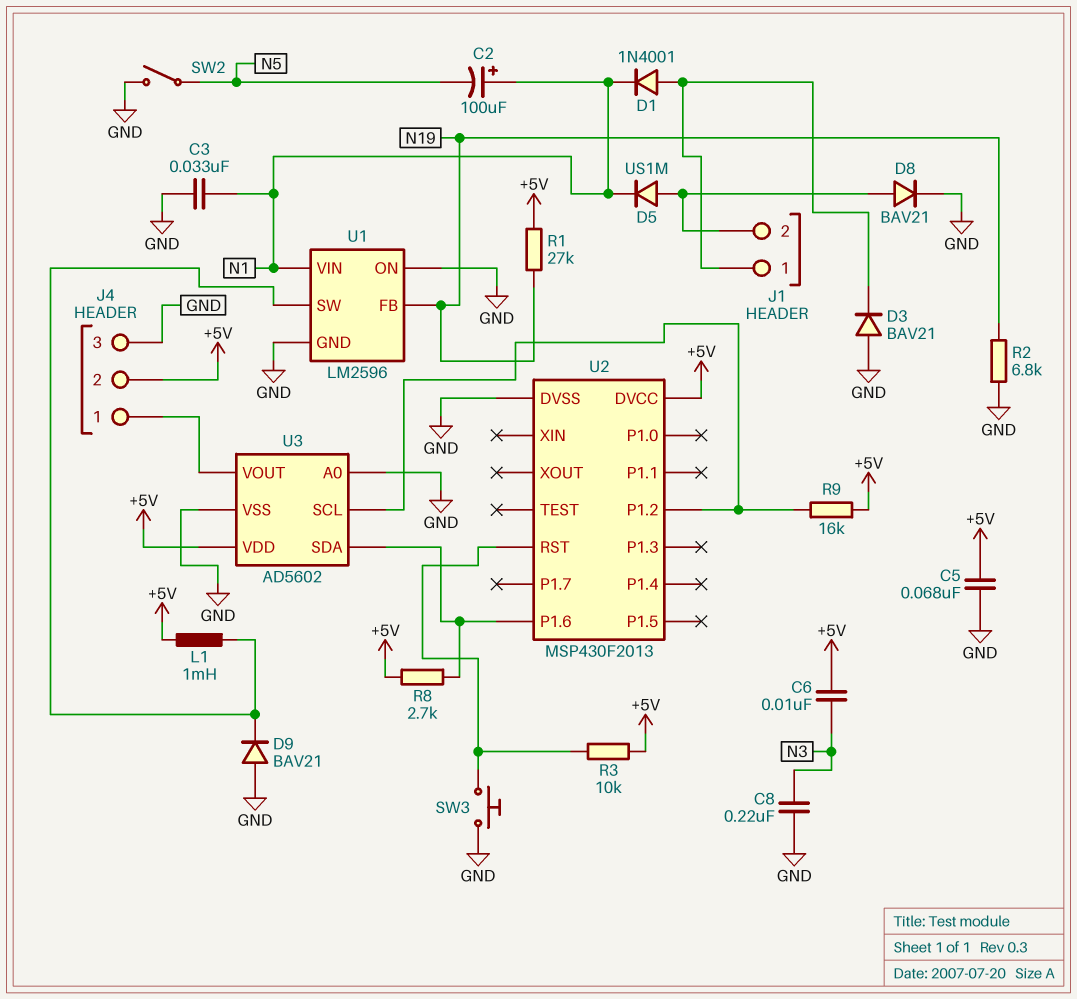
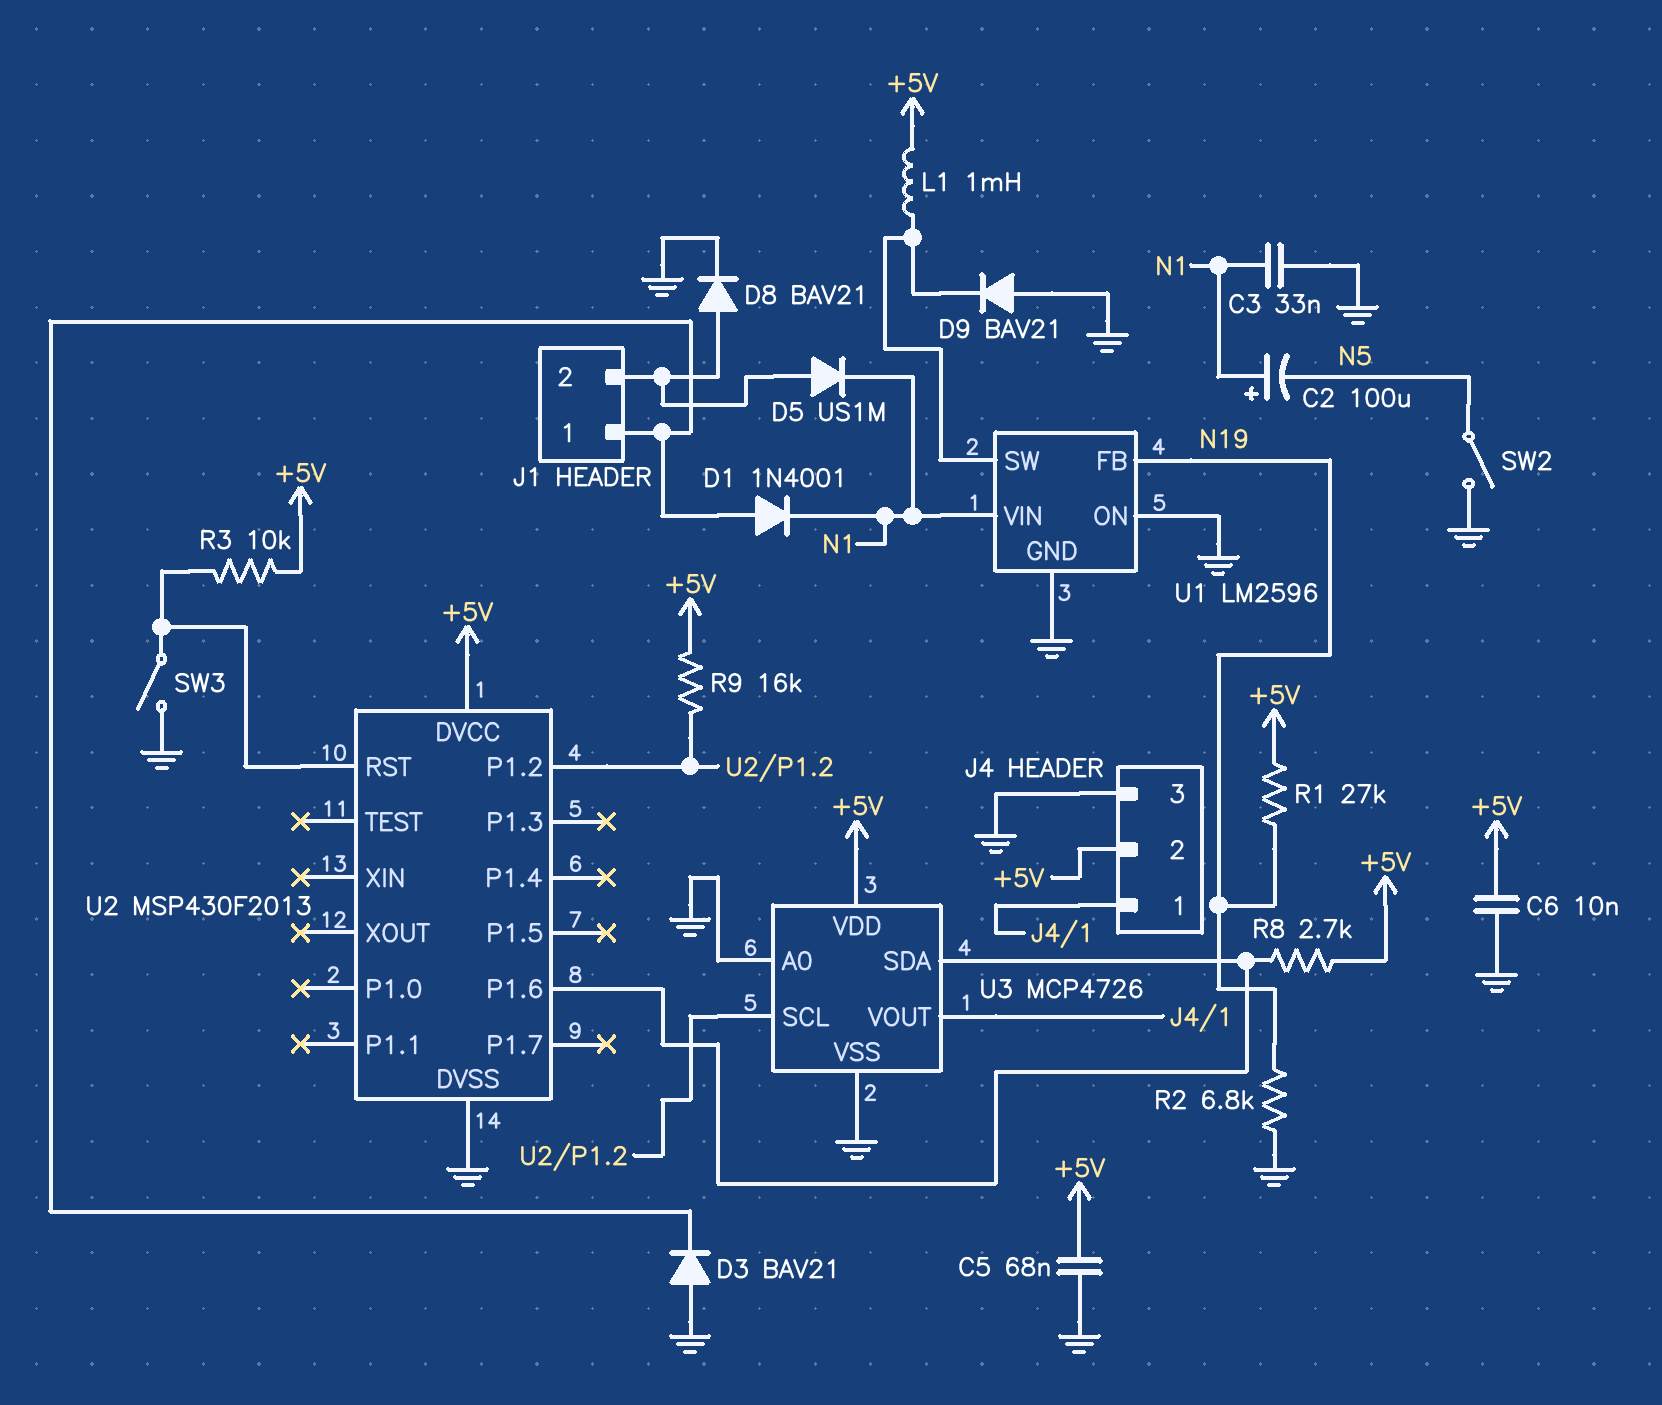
C6: 10nF (+5V, N3) -> 10nF (+5V, GND)
C8: 220nF (GND, N3) -> none
SW3: button (GND, U2/RST) -> switch (GND, U2/RST)
U3: AD5602 -> MCP4726

